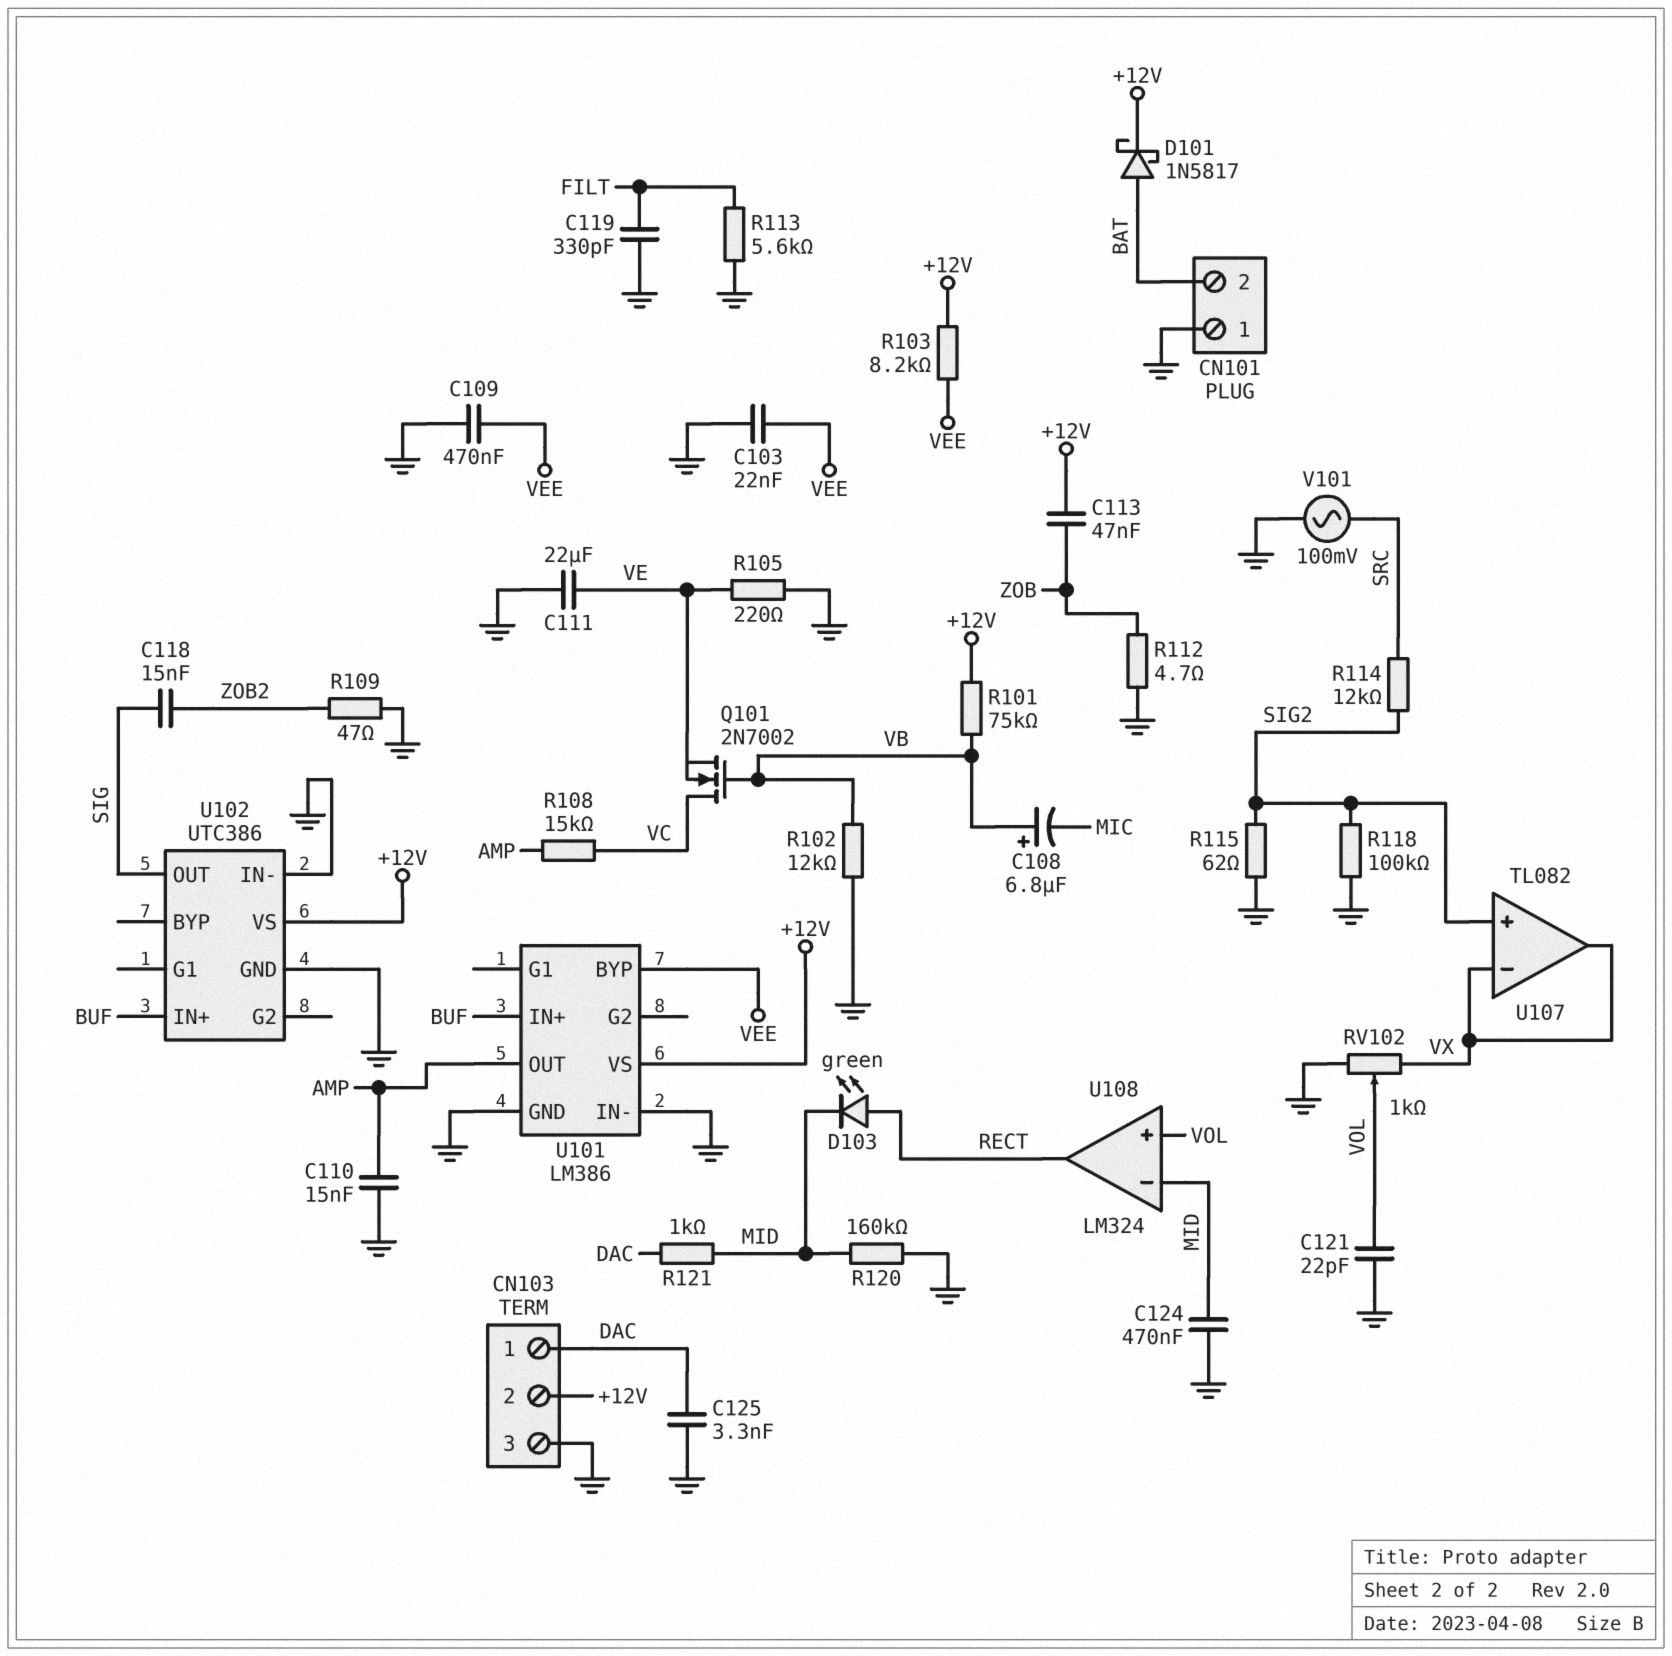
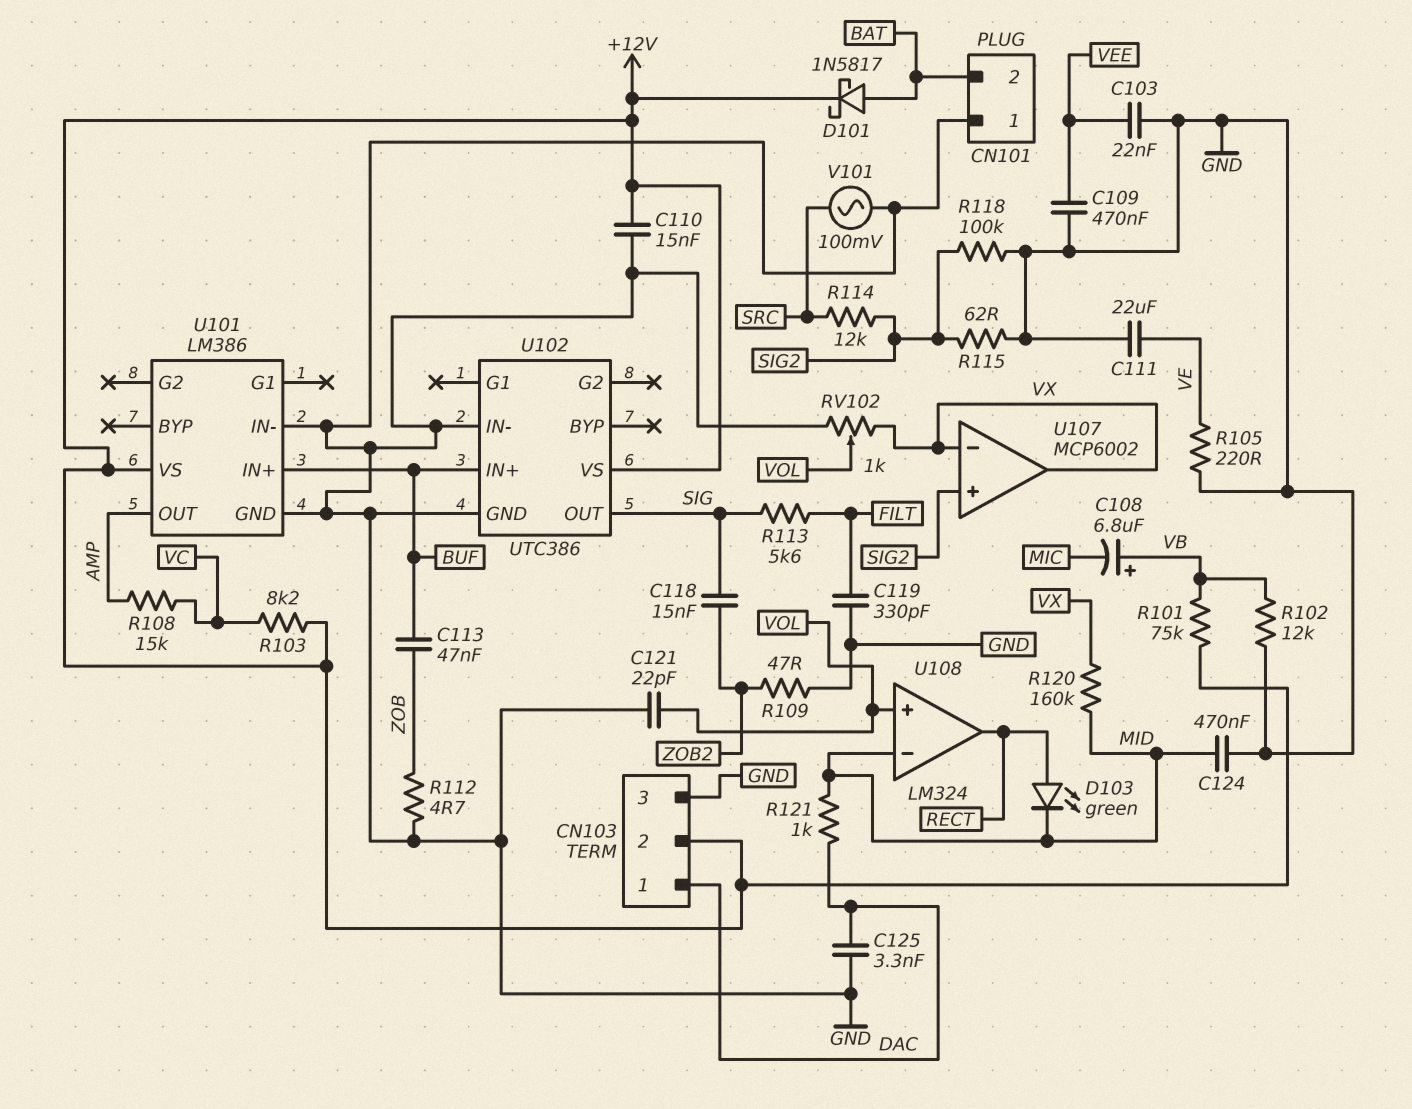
C110: 15nF (AMP, GND) -> 15nF (+12V, GND)
C113: 47nF (+12V, ZOB) -> 47nF (BUF, ZOB)
Q101: NMOS 2N7002 (G VB, D VC, S VE) -> none
R103: 8.2k (+12V, VEE) -> 8.2k (+12V, VC)
R113: 5.6k (FILT, GND) -> 5.6k (FILT, SIG)
R120: 160k (GND, MID) -> 160k (MID, VX)
U101 pin BYP: VEE -> none
U107: TL082 -> MCP6002

